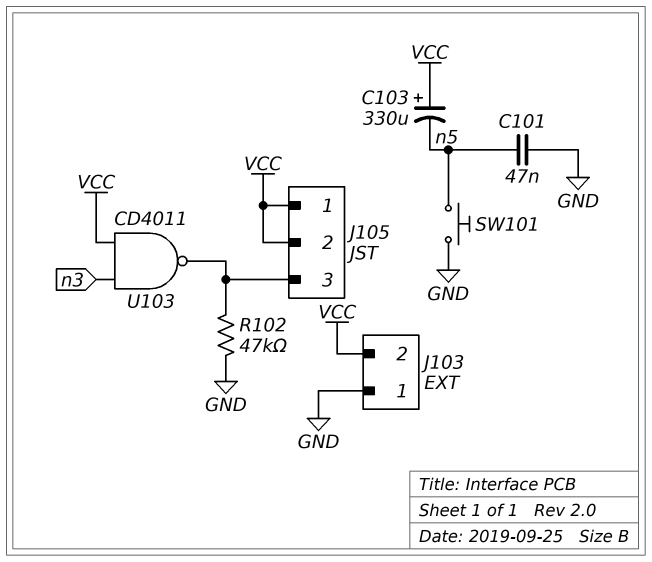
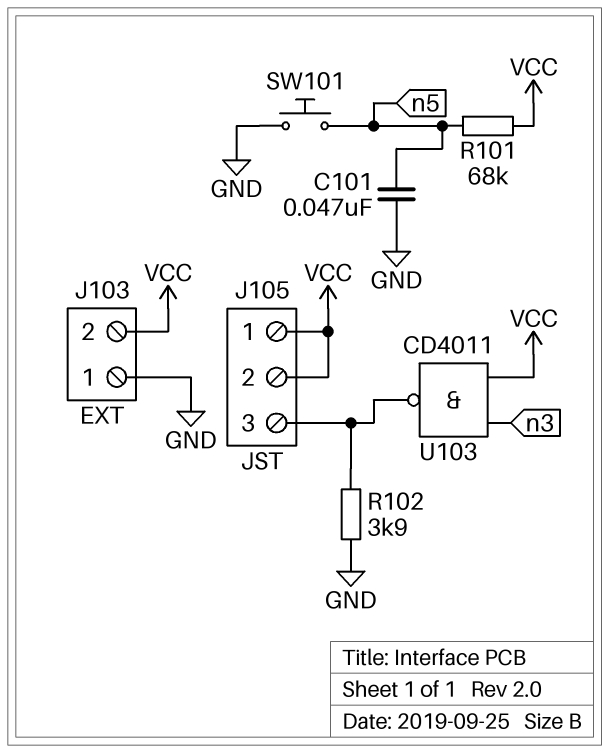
C103: 330uF (plus VCC, minus n5) -> none
R101: none -> 68k (VCC, n5)
R102: 47k (GND, J105/3) -> 3.9k (GND, J105/3)

